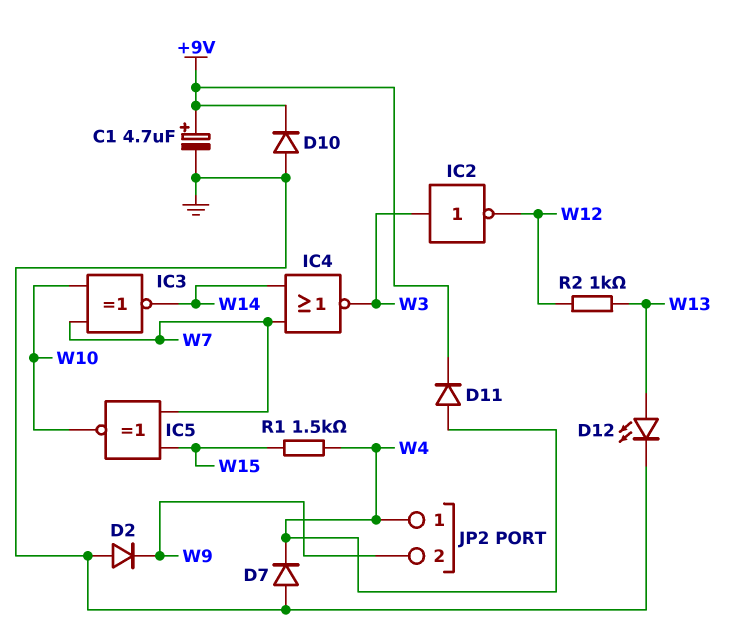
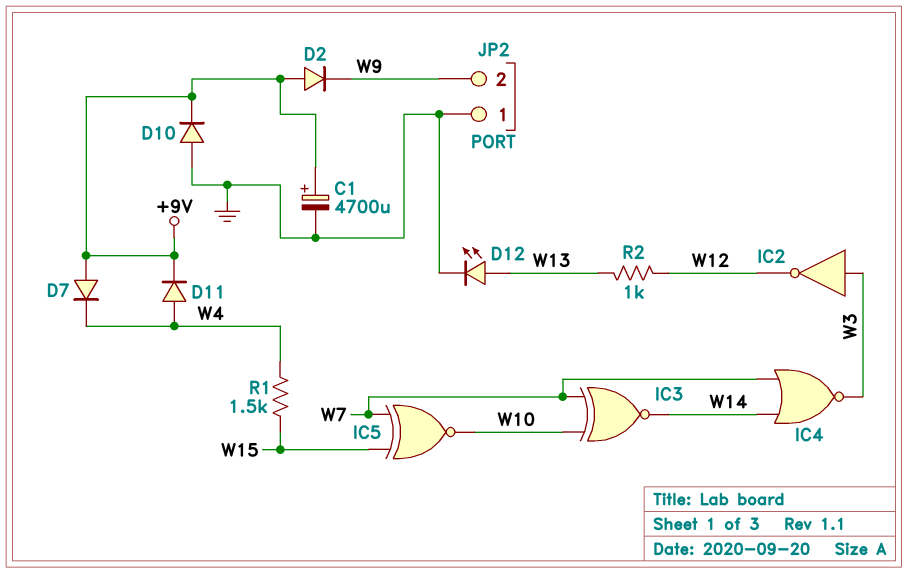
C1: 4.7uF (plus +9V, minus GND) -> 4700uF (plus +9V, minus GND)
D2: diode (A GND, K W9) -> diode (A +9V, K W9)
D7: diode (A GND, K W4) -> diode (A +9V, K W4)
JP2 pin 1: W4 -> GND

